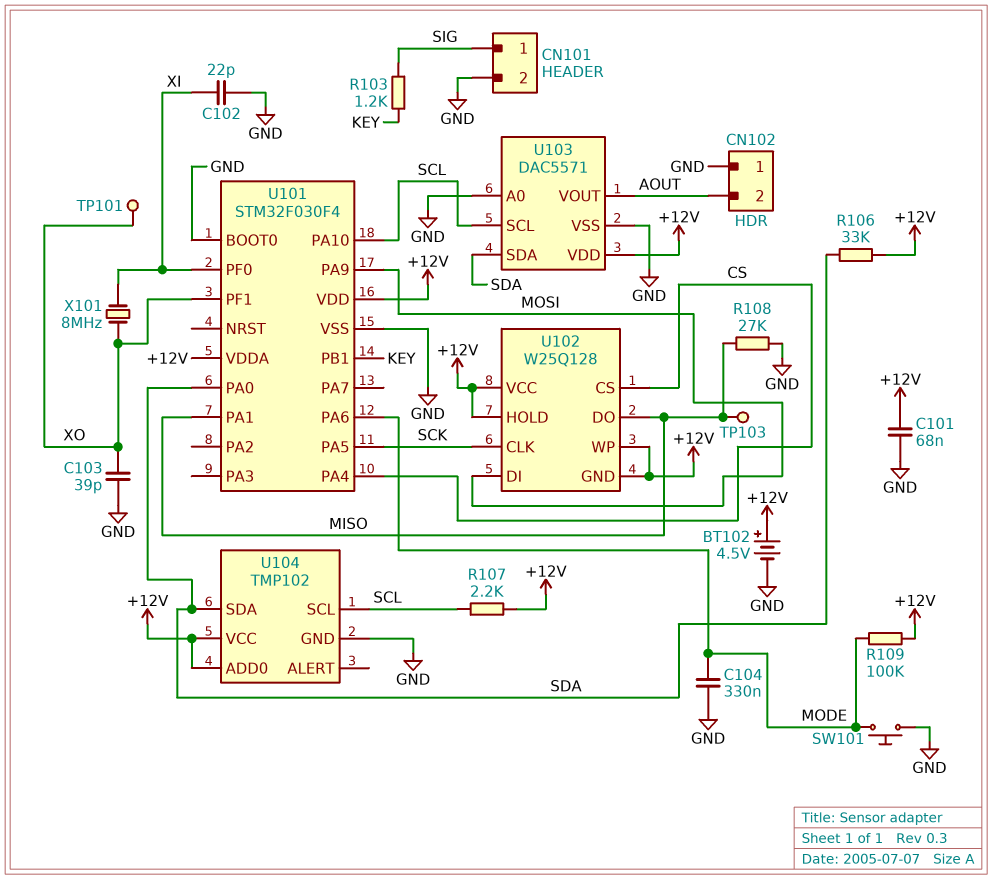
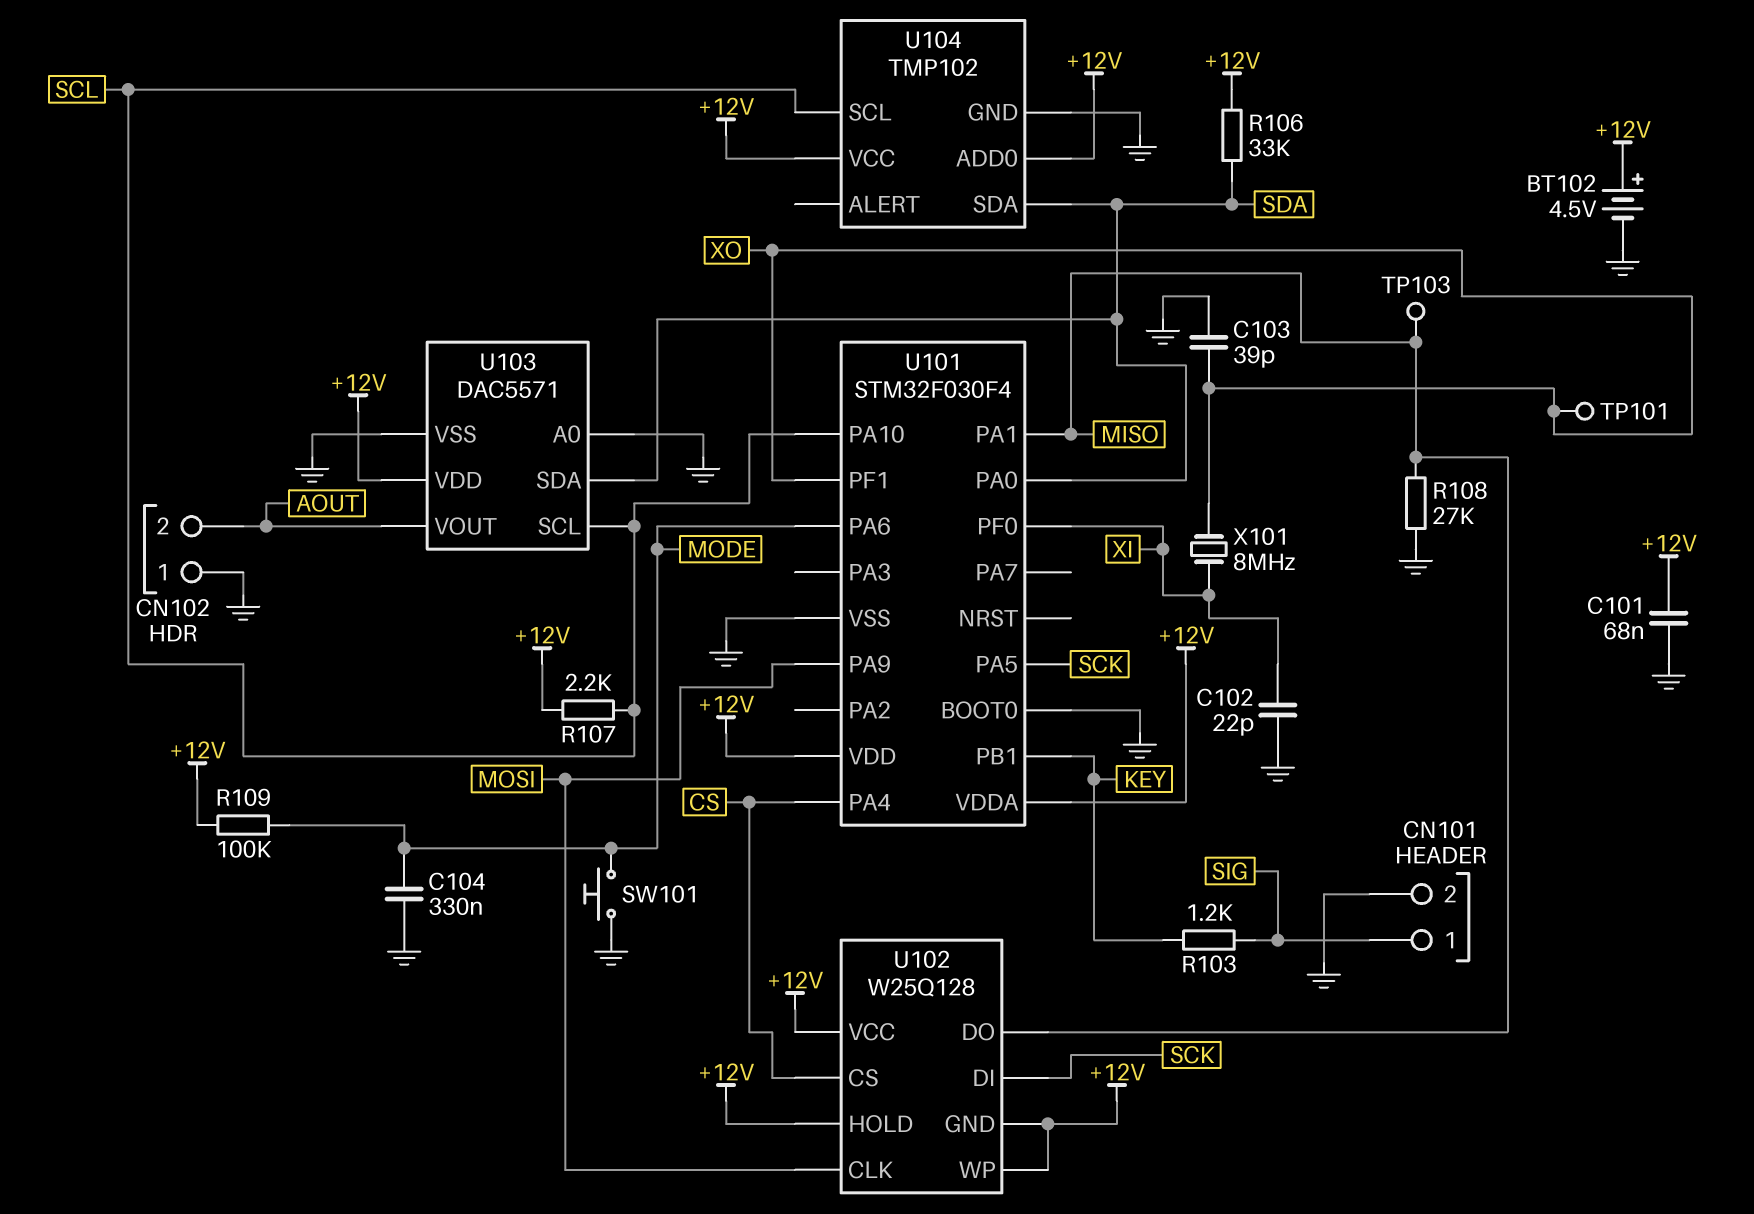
U102 pin CLK: SCK -> MOSI
U102 pin DI: MOSI -> SCK

